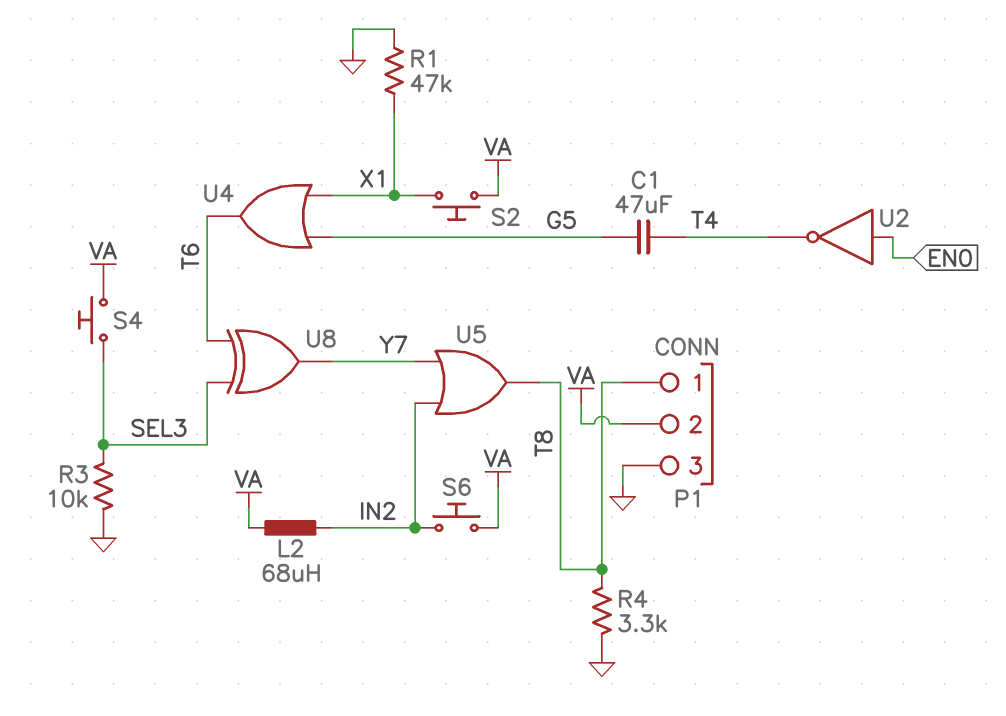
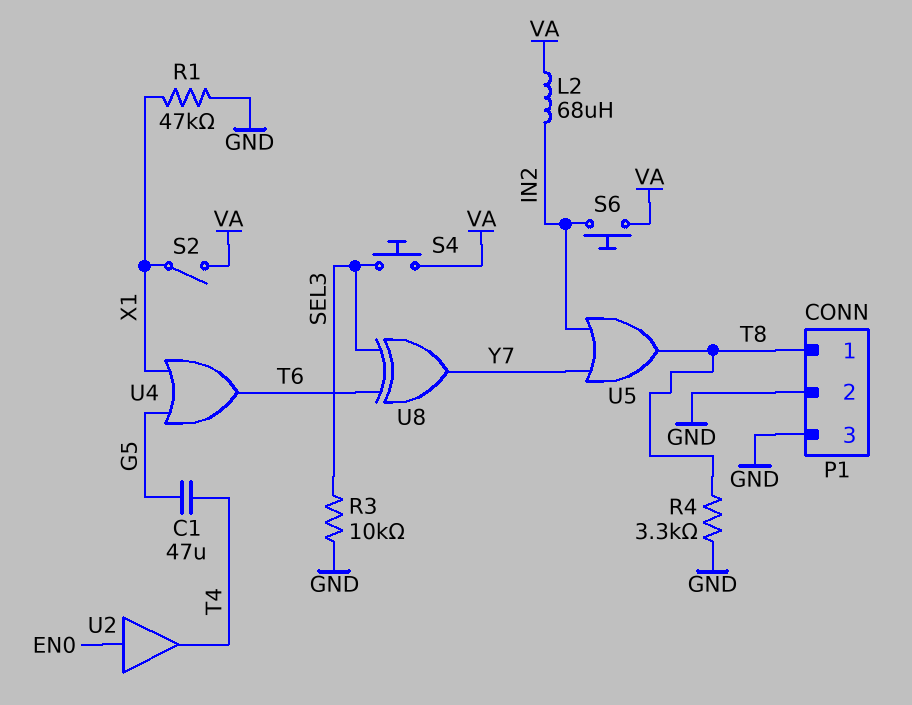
P1 pin 2: VA -> GND
S2: button (VA, X1) -> switch (VA, X1)
U2: NOT (in EN0, out T4) -> buffer (in EN0, out T4)

